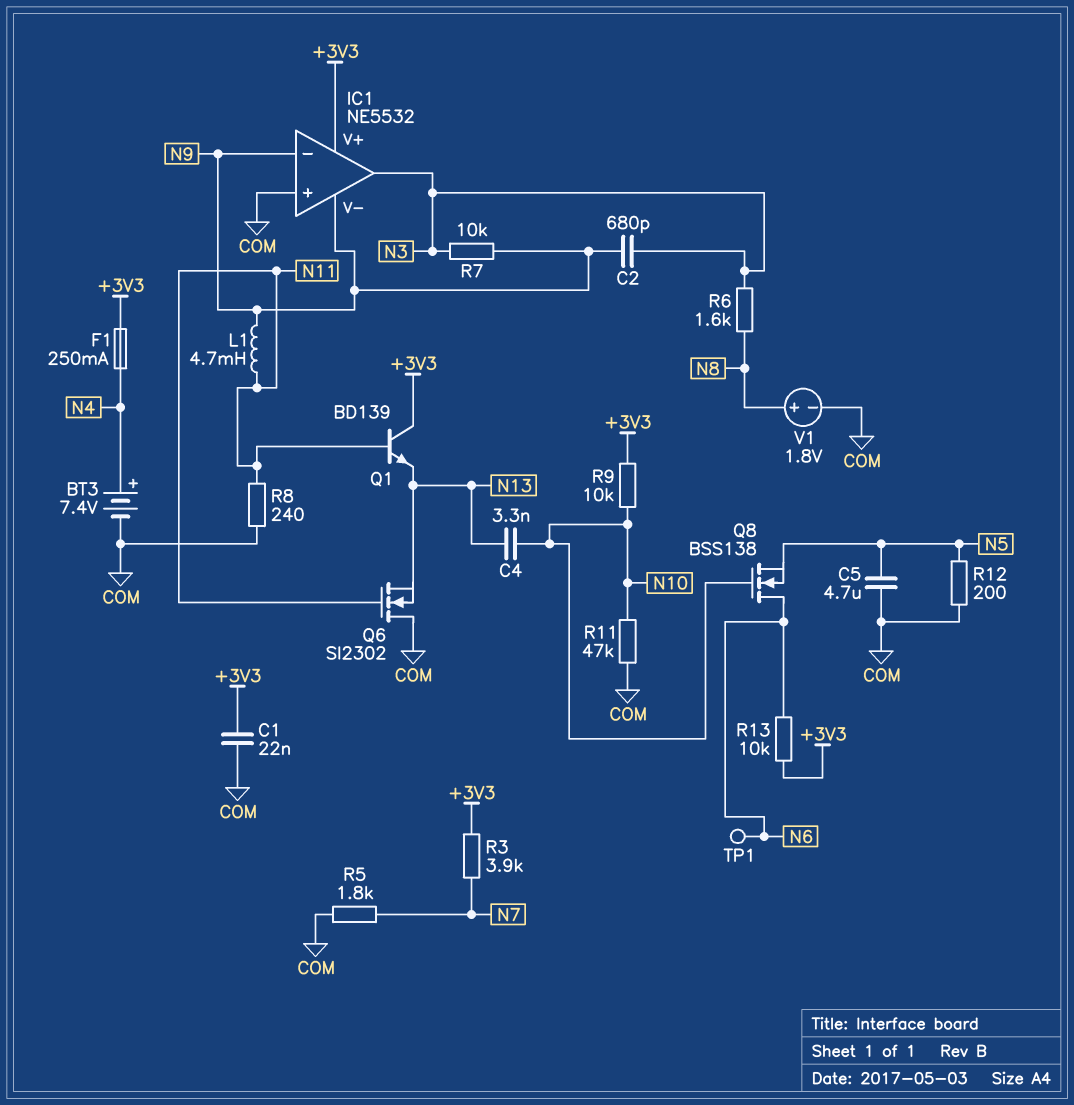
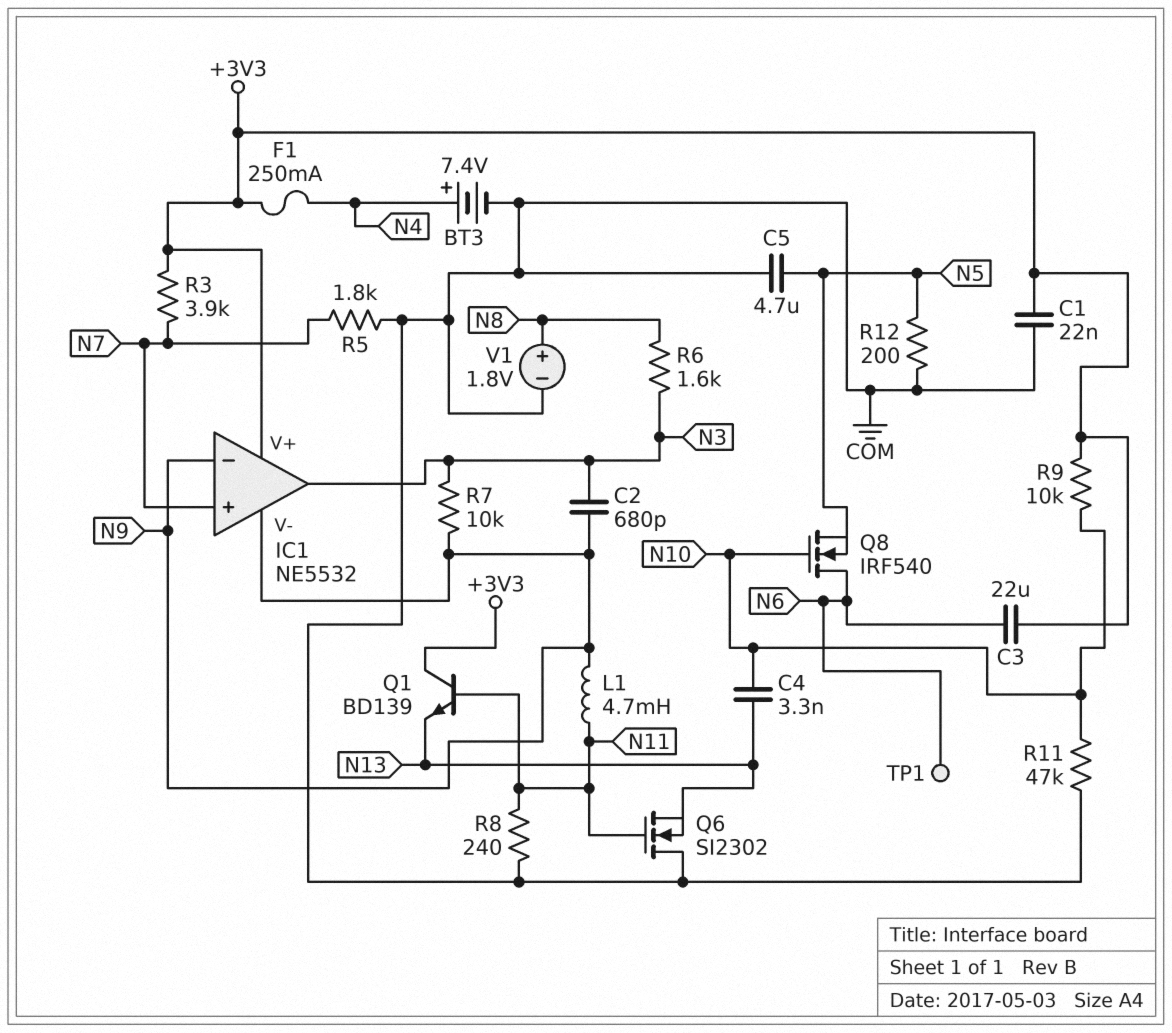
C3: none -> 22uF (+3V3, N6)
IC1 pin in+: COM -> N7
Q8: NMOS BSS138 (G N10, D N6, S N5) -> NMOS IRF540 (G N10, D N6, S N5)
R13: 10k (+3V3, N6) -> none

